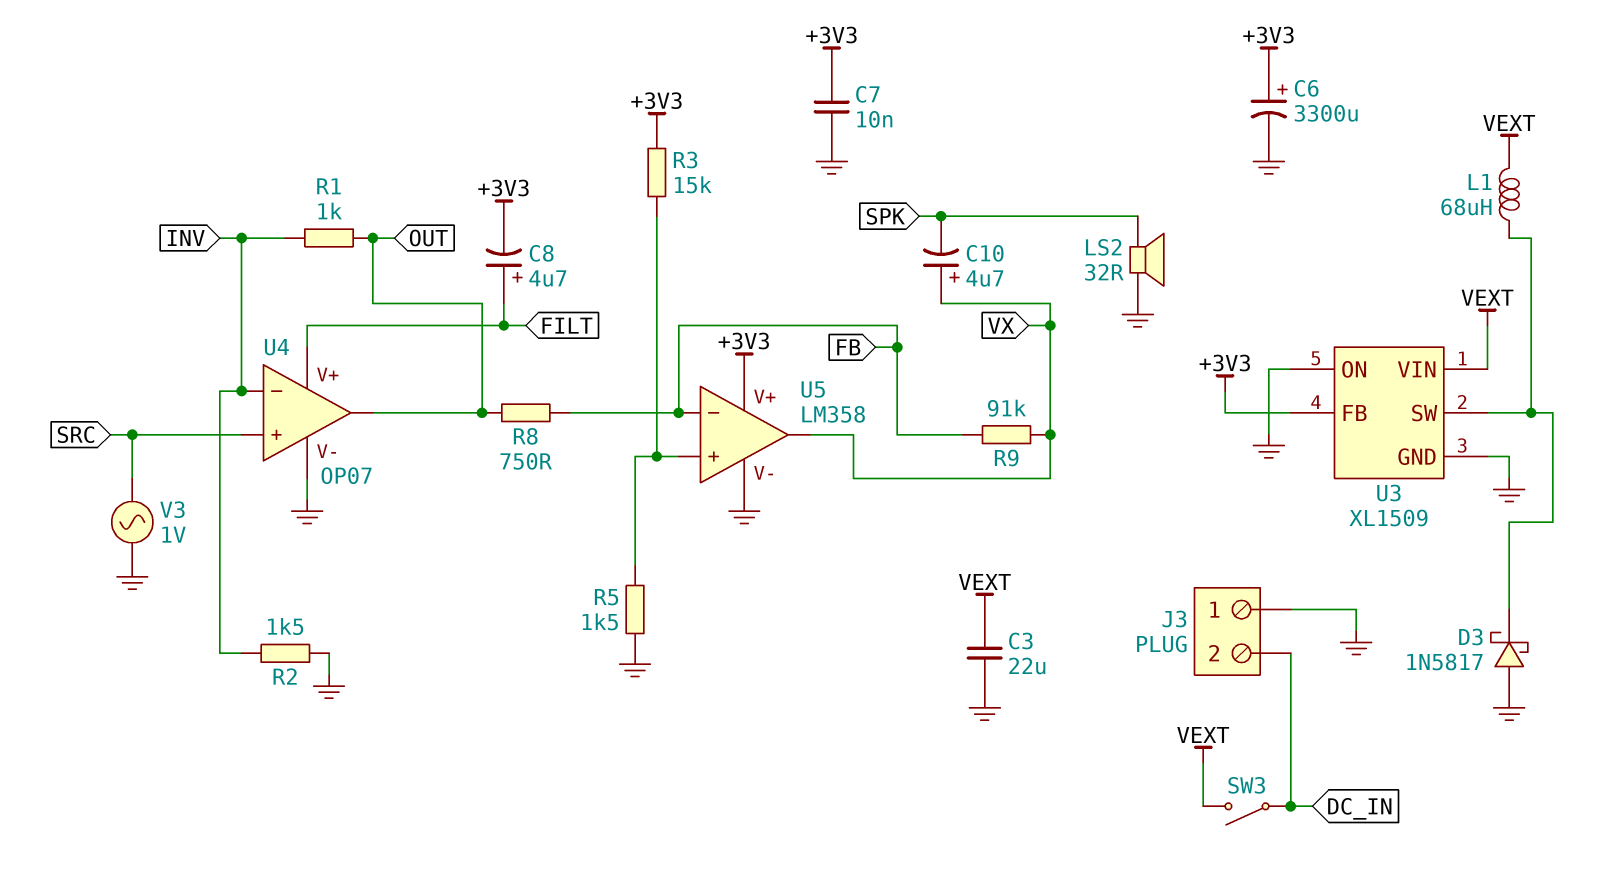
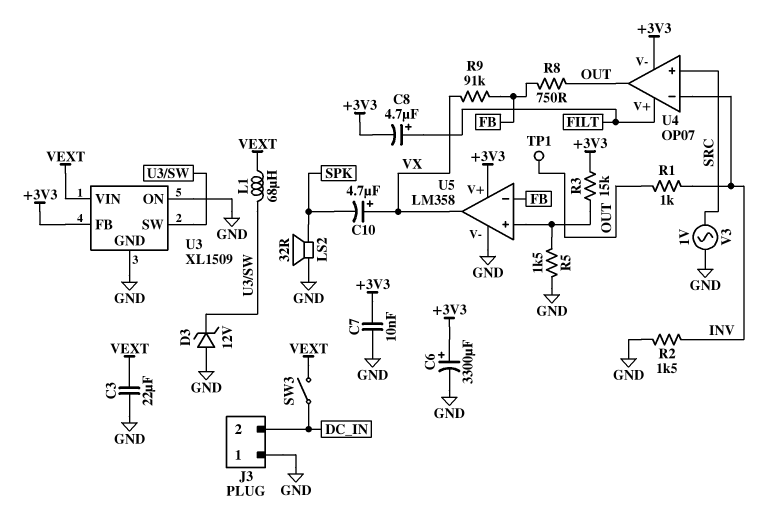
D3: schottky 1N5817 (A GND, K U3/SW) -> zener 12V (A GND, K U3/SW)
TP1: none -> test point (OUT)
U4 pin V-: GND -> +3V3

